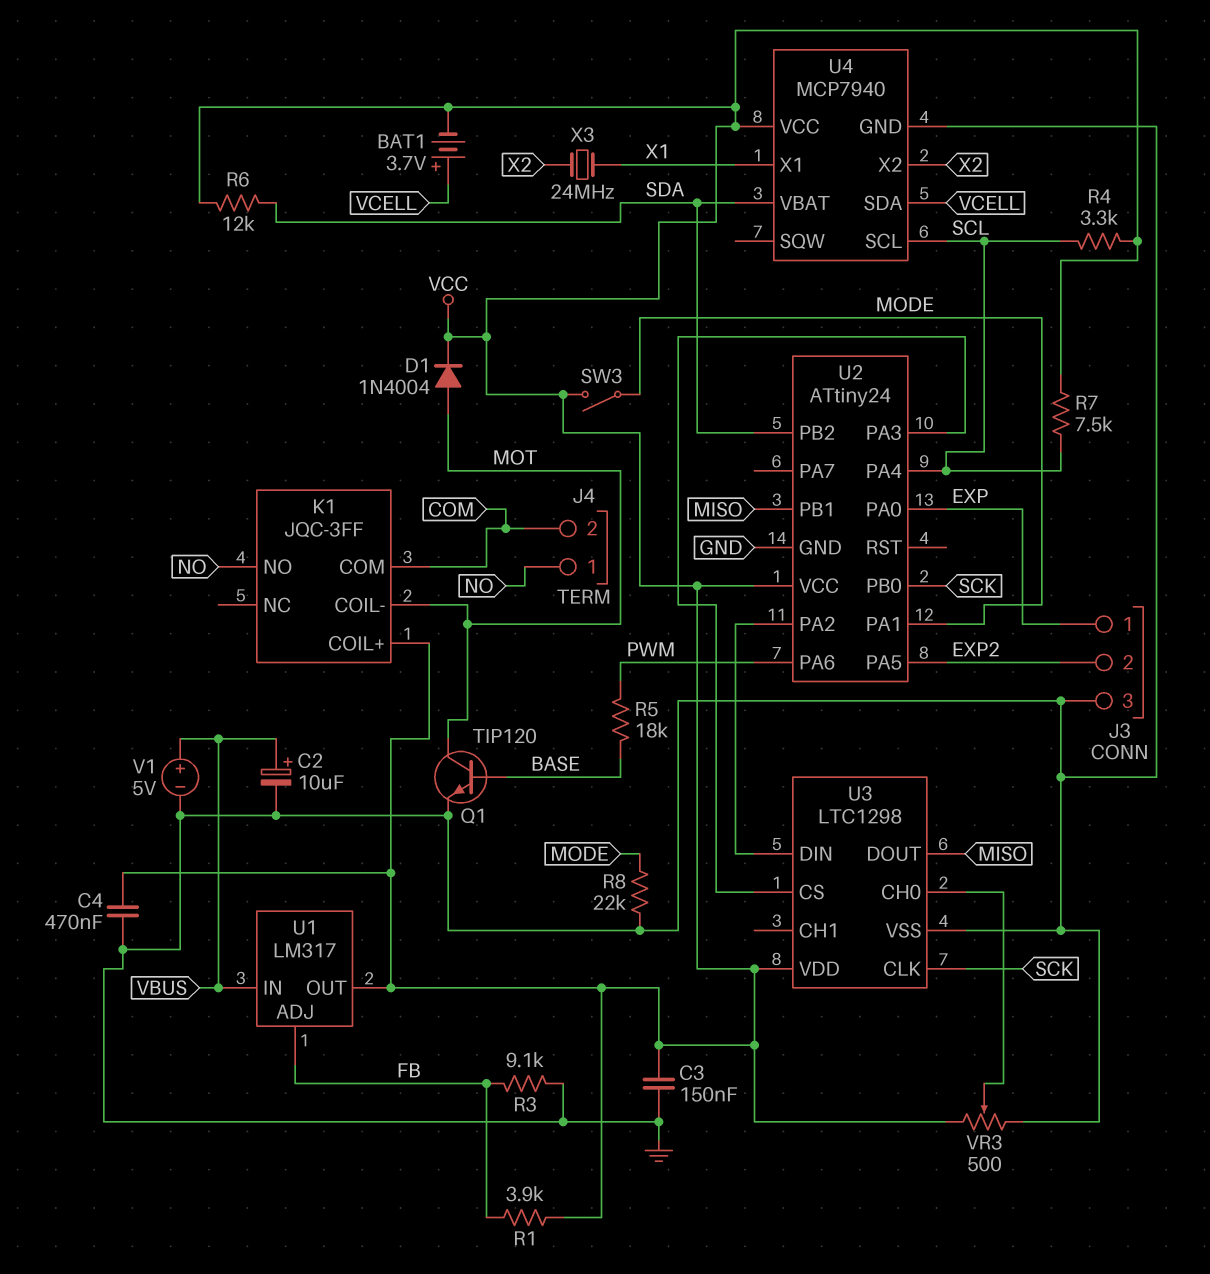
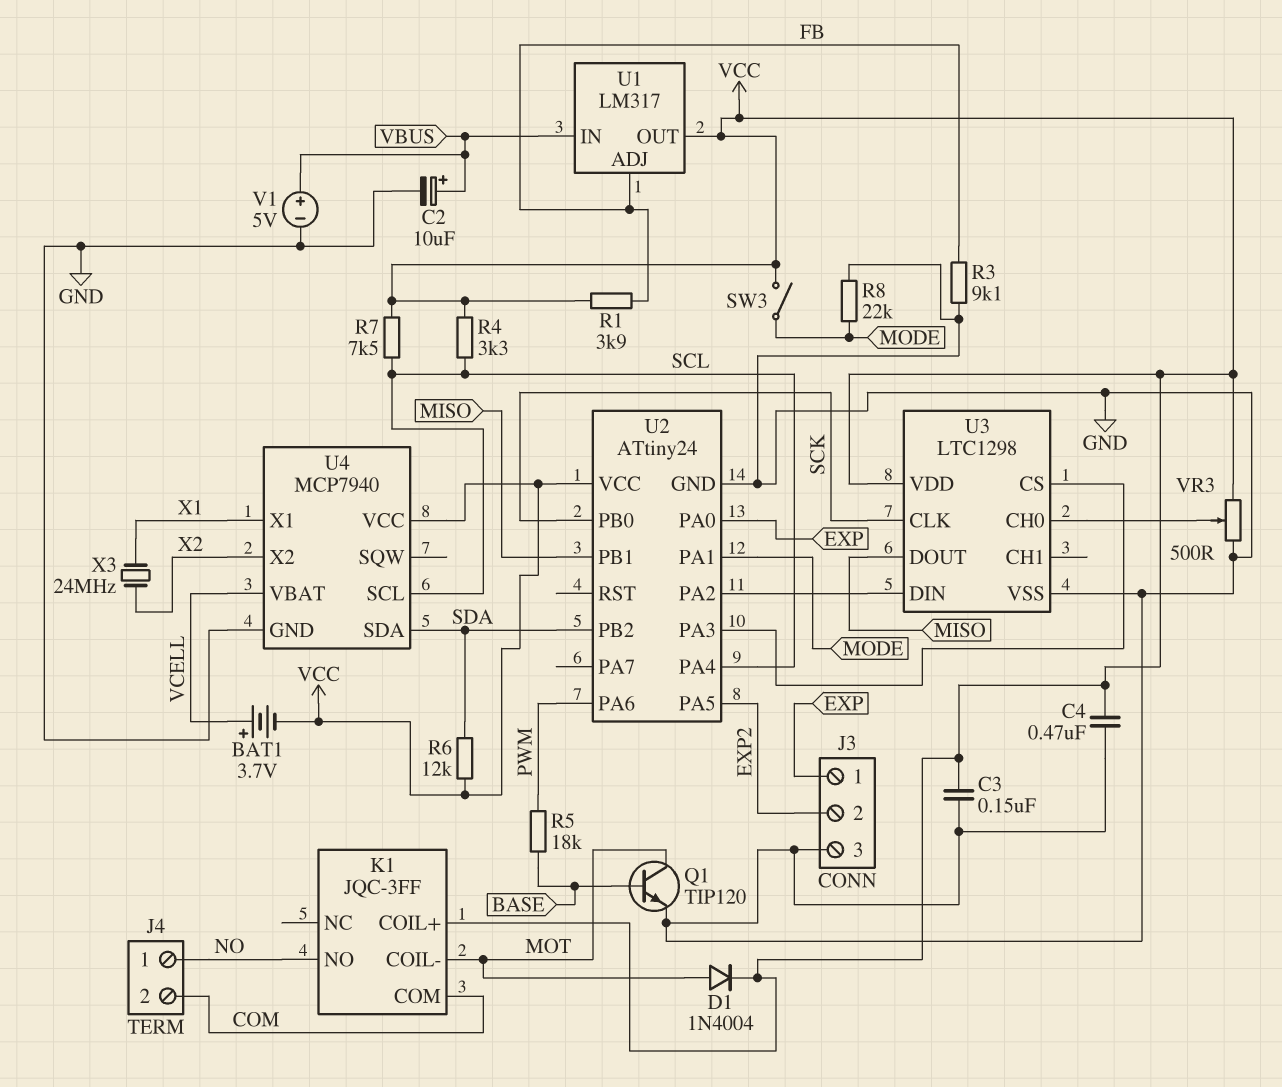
U4 pin SDA: VCELL -> SDA
U4 pin VBAT: SDA -> VCELL

